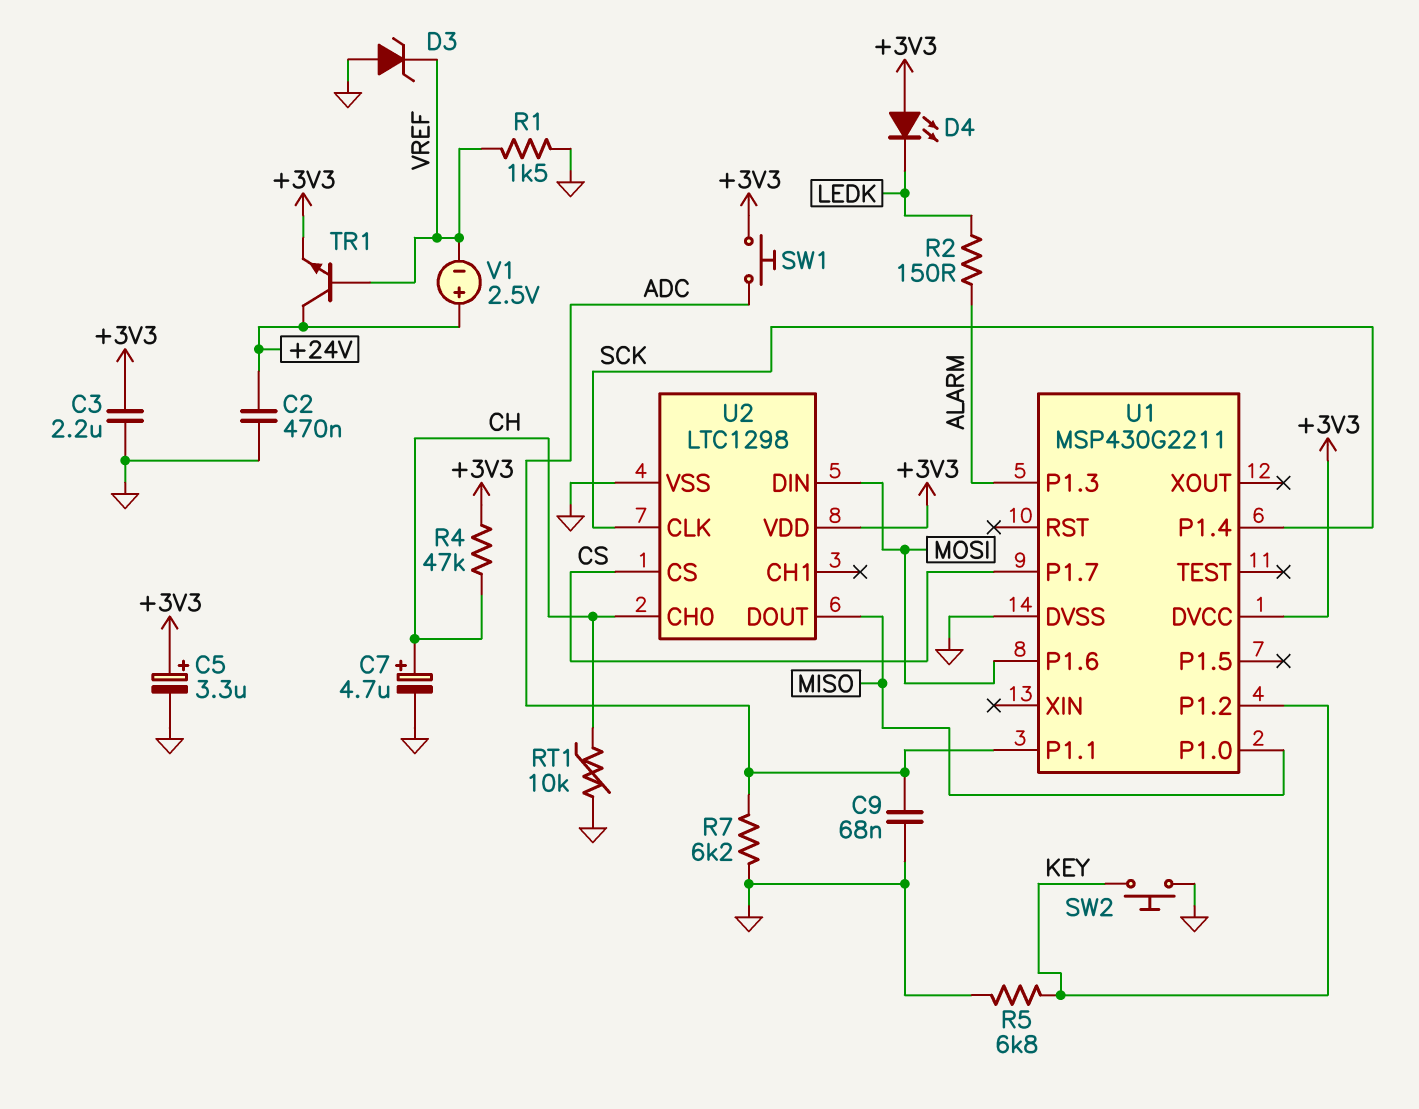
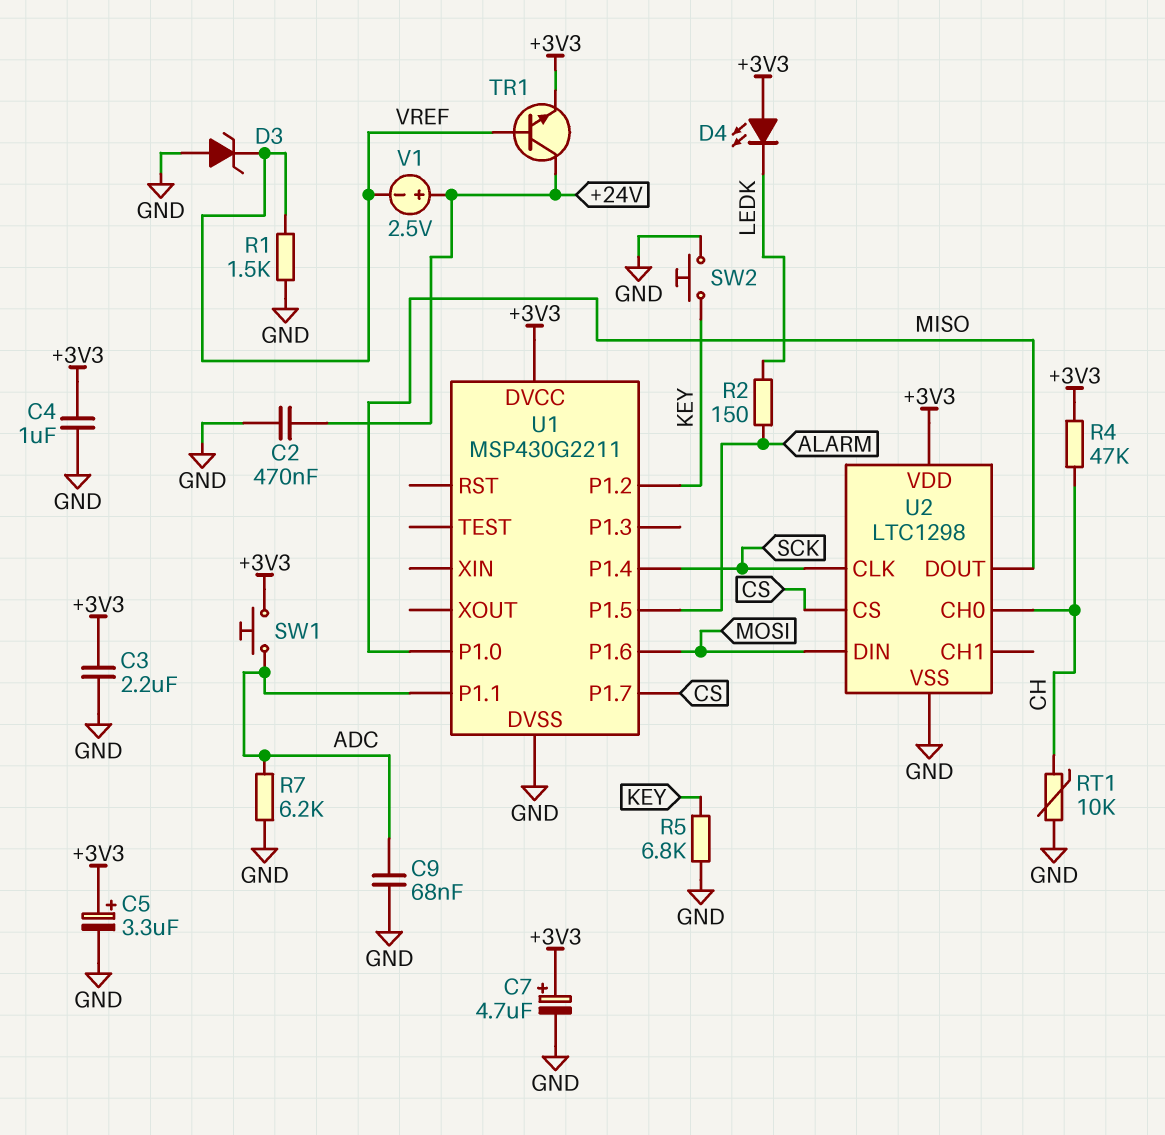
C4: none -> 1uF (+3V3, GND)
C7: 4.7uF (plus CH, minus GND) -> 4.7uF (plus +3V3, minus GND)
U1 pin P1.3: ALARM -> none
U1 pin P1.5: none -> ALARM

